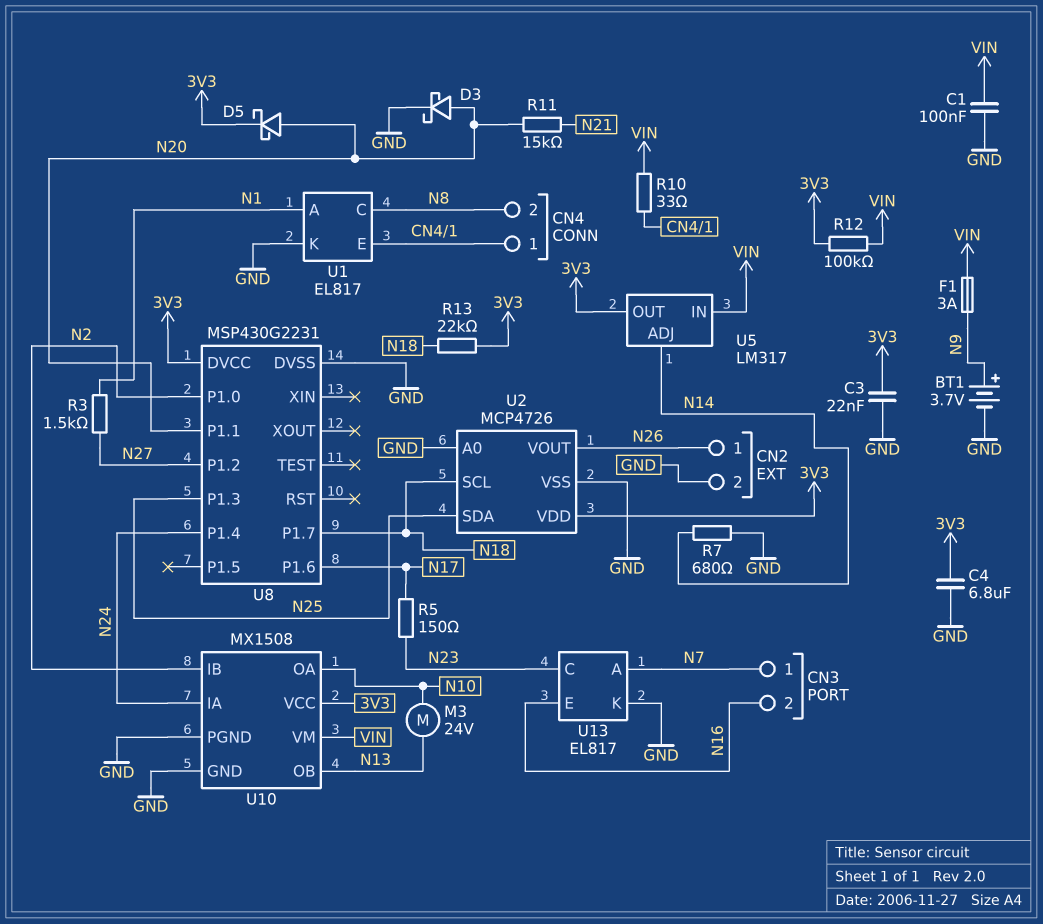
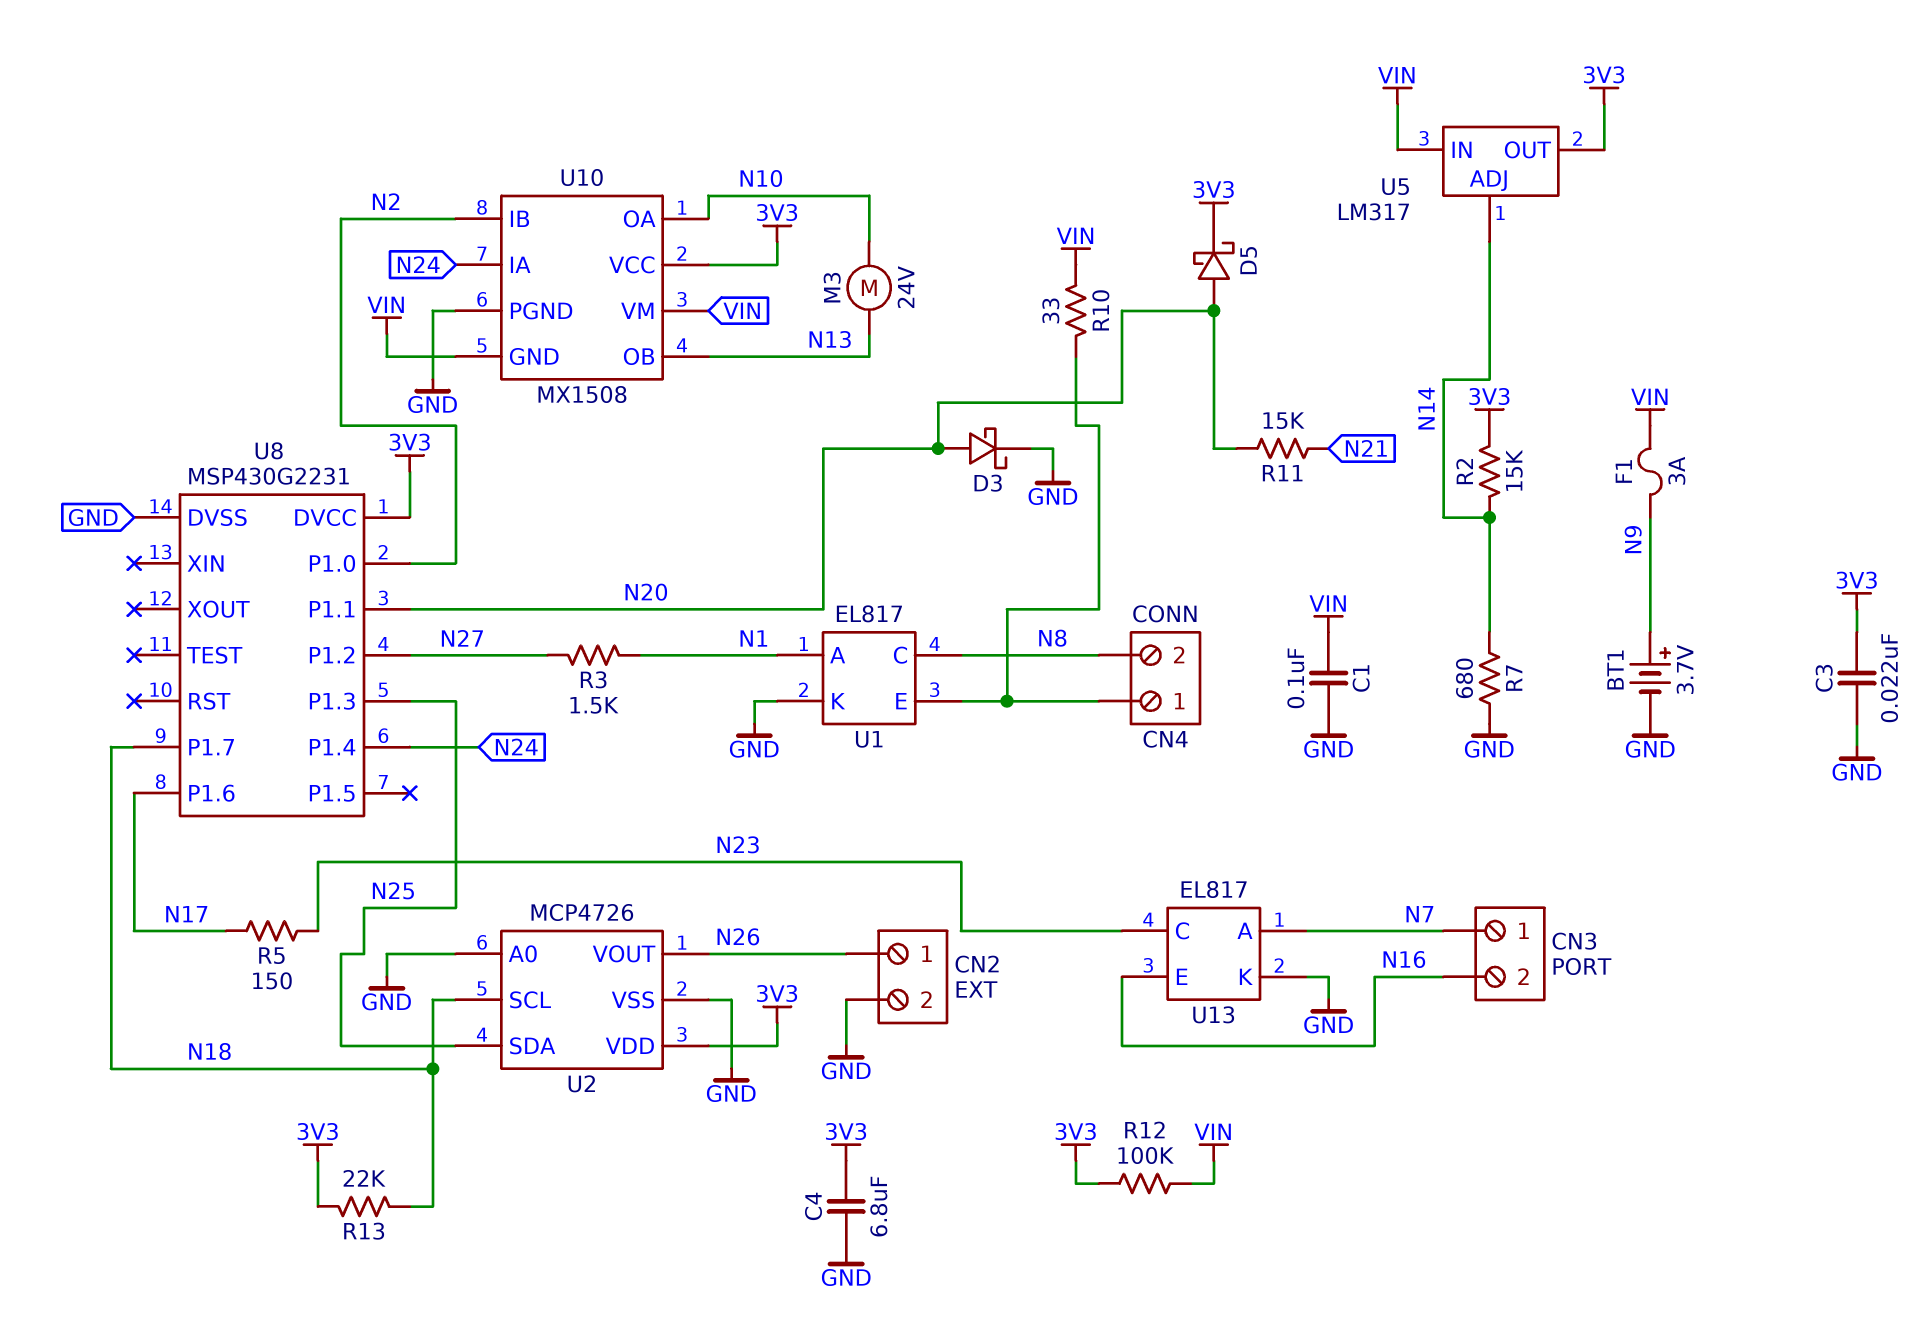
R2: none -> 15k (3V3, N14)
U10 pin GND: GND -> VIN

